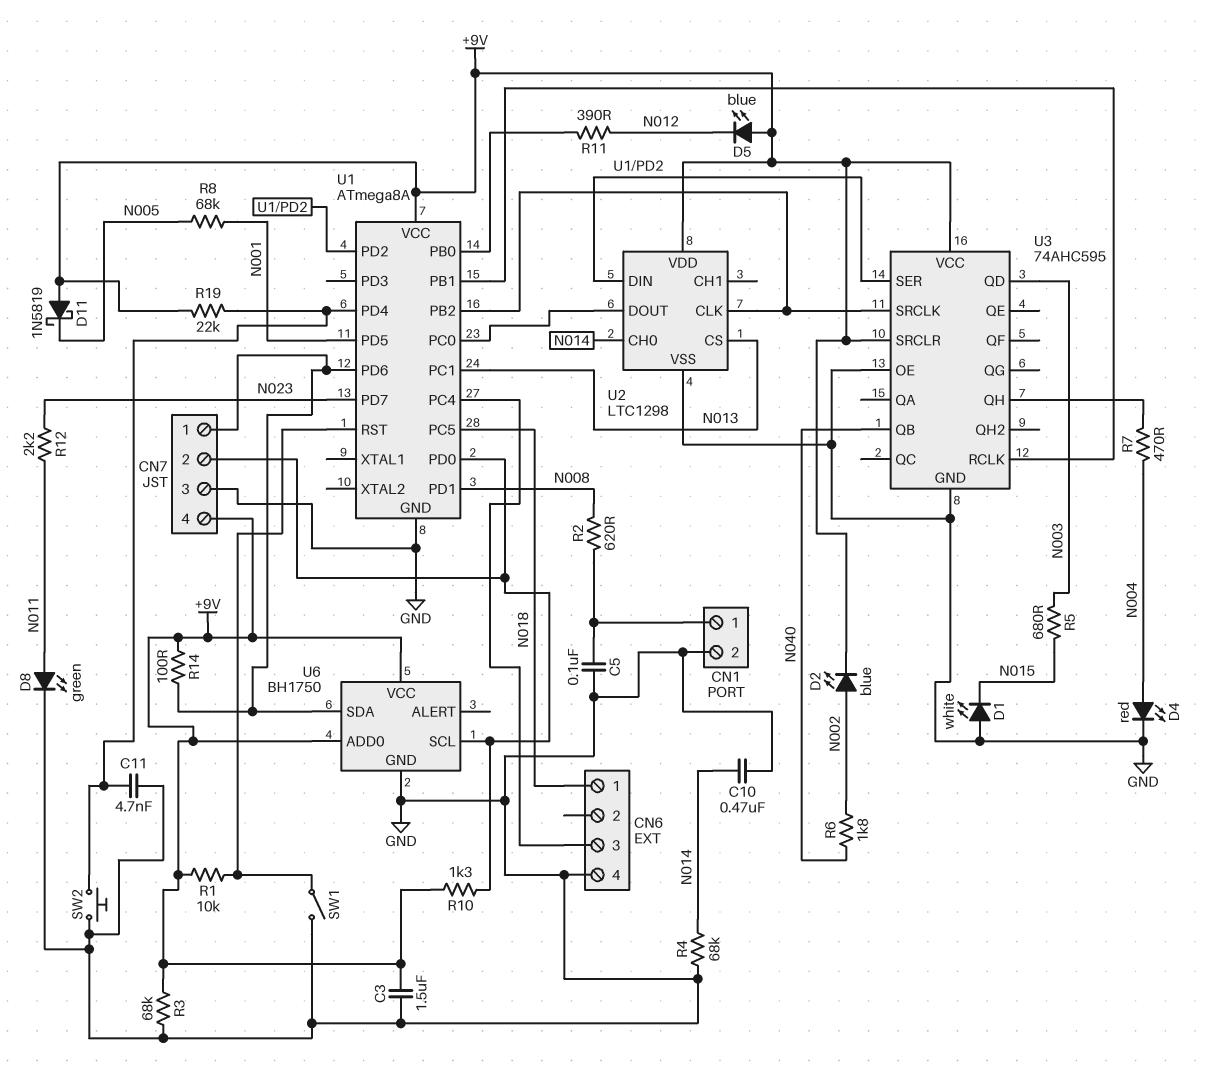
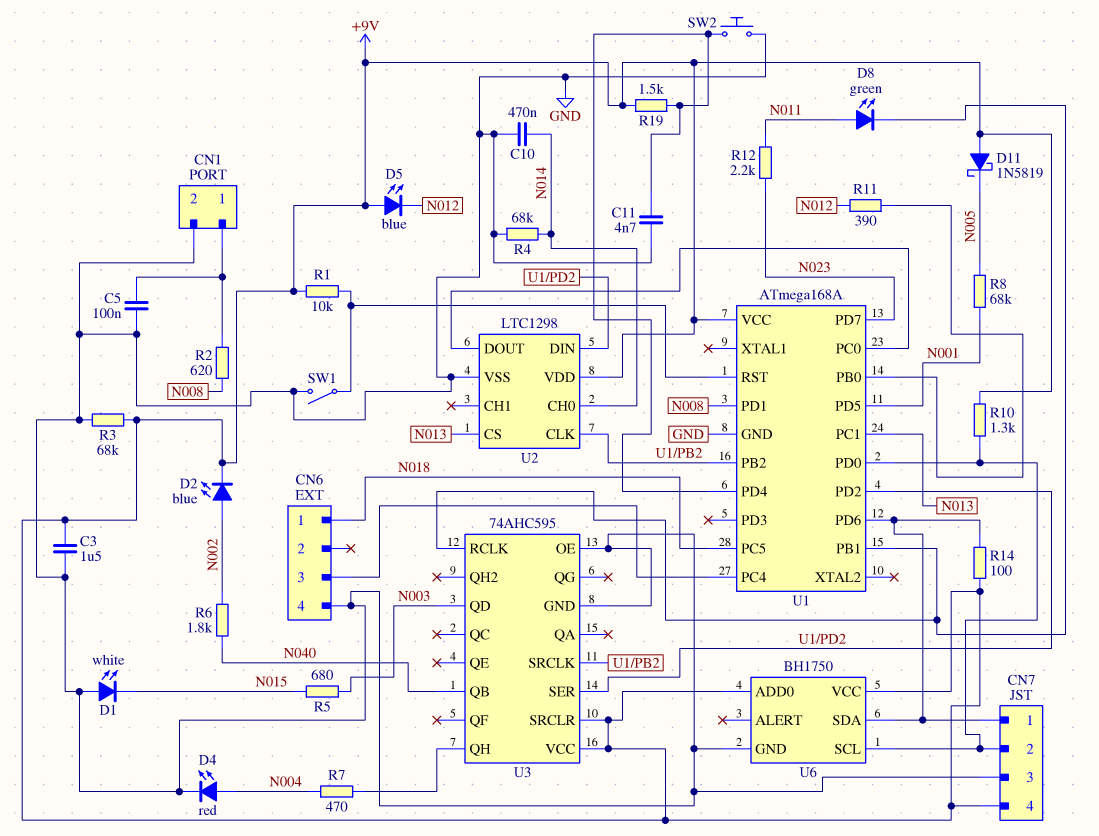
D8: LED green (A N011, K GND) -> LED green (A N011, K U1/PB1)
R19: 22k (+9V, U1/PD4) -> 1.5k (+9V, U1/PD4)
U1: ATmega8A -> ATmega168A

